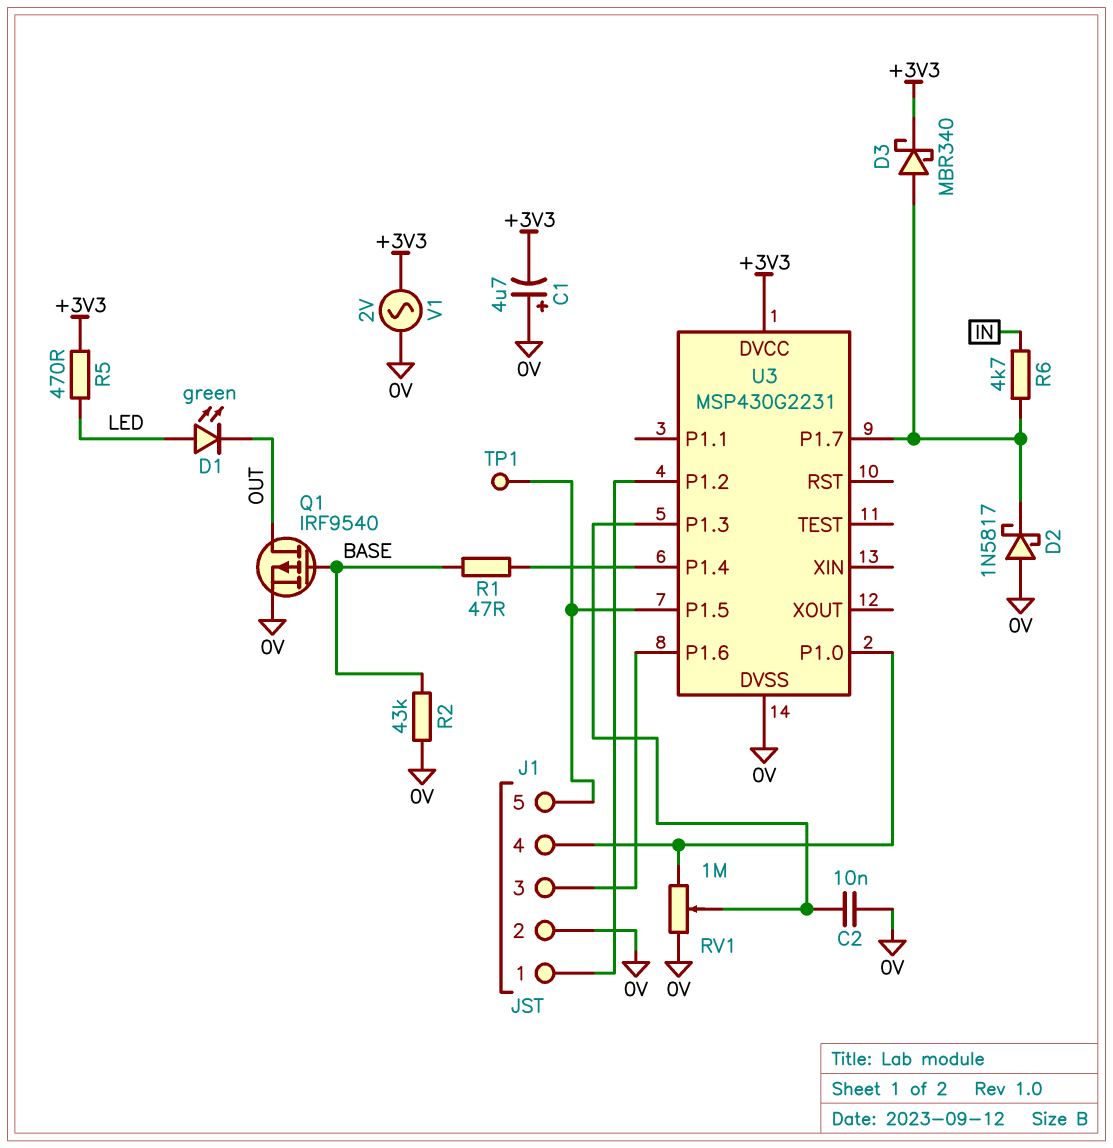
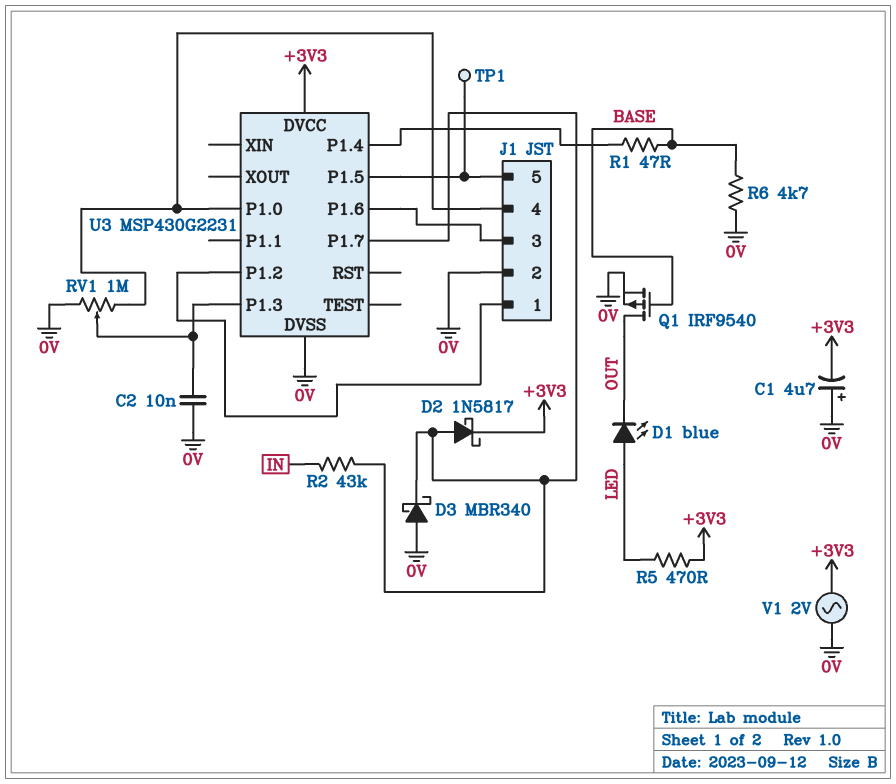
D1: LED green (A LED, K OUT) -> LED blue (A LED, K OUT)
D2: schottky 1N5817 (A 0V, K U3/P1.7) -> schottky 1N5817 (A U3/P1.7, K +3V3)
D3: schottky MBR340 (A U3/P1.7, K +3V3) -> schottky MBR340 (A 0V, K U3/P1.7)
R2: 43k (0V, BASE) -> 43k (IN, U3/P1.7)
R6: 4.7k (IN, U3/P1.7) -> 4.7k (0V, BASE)

